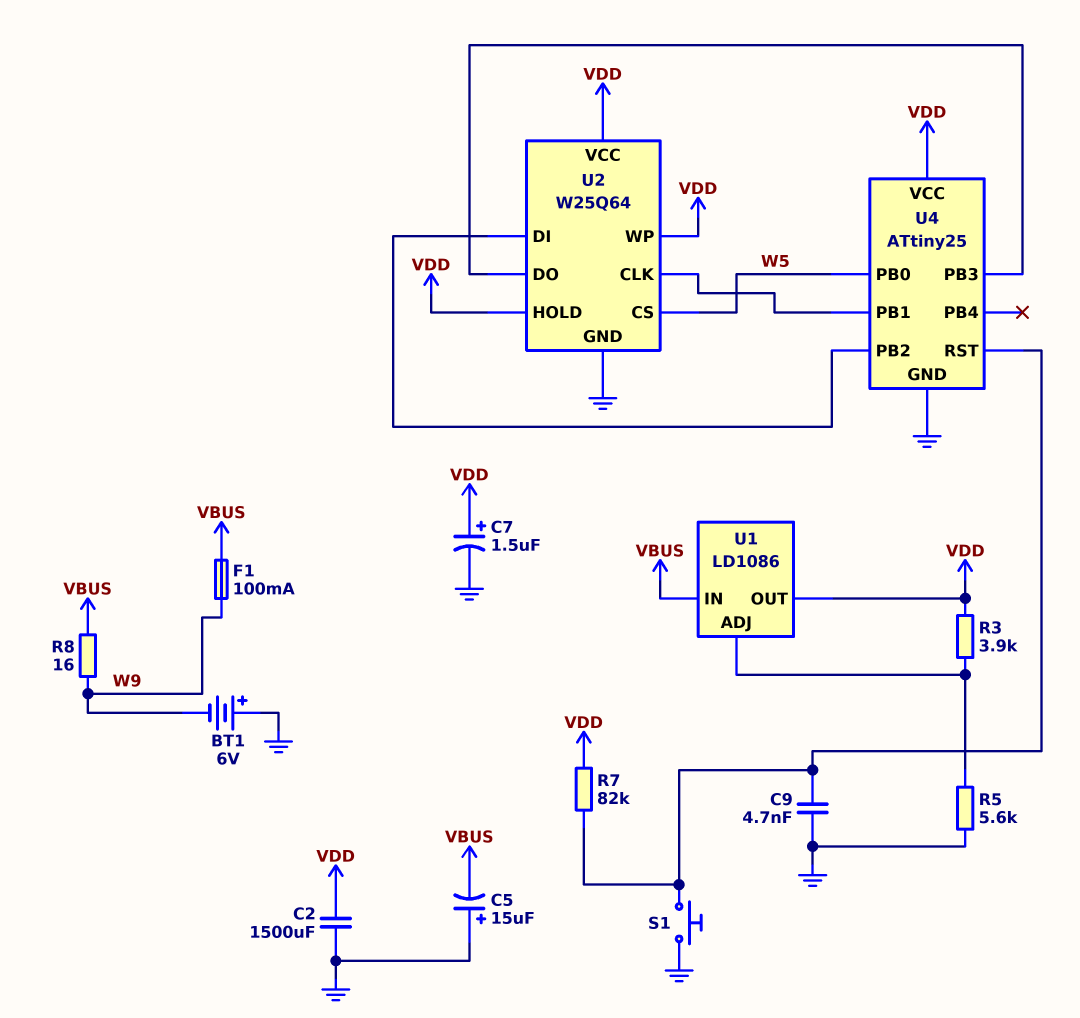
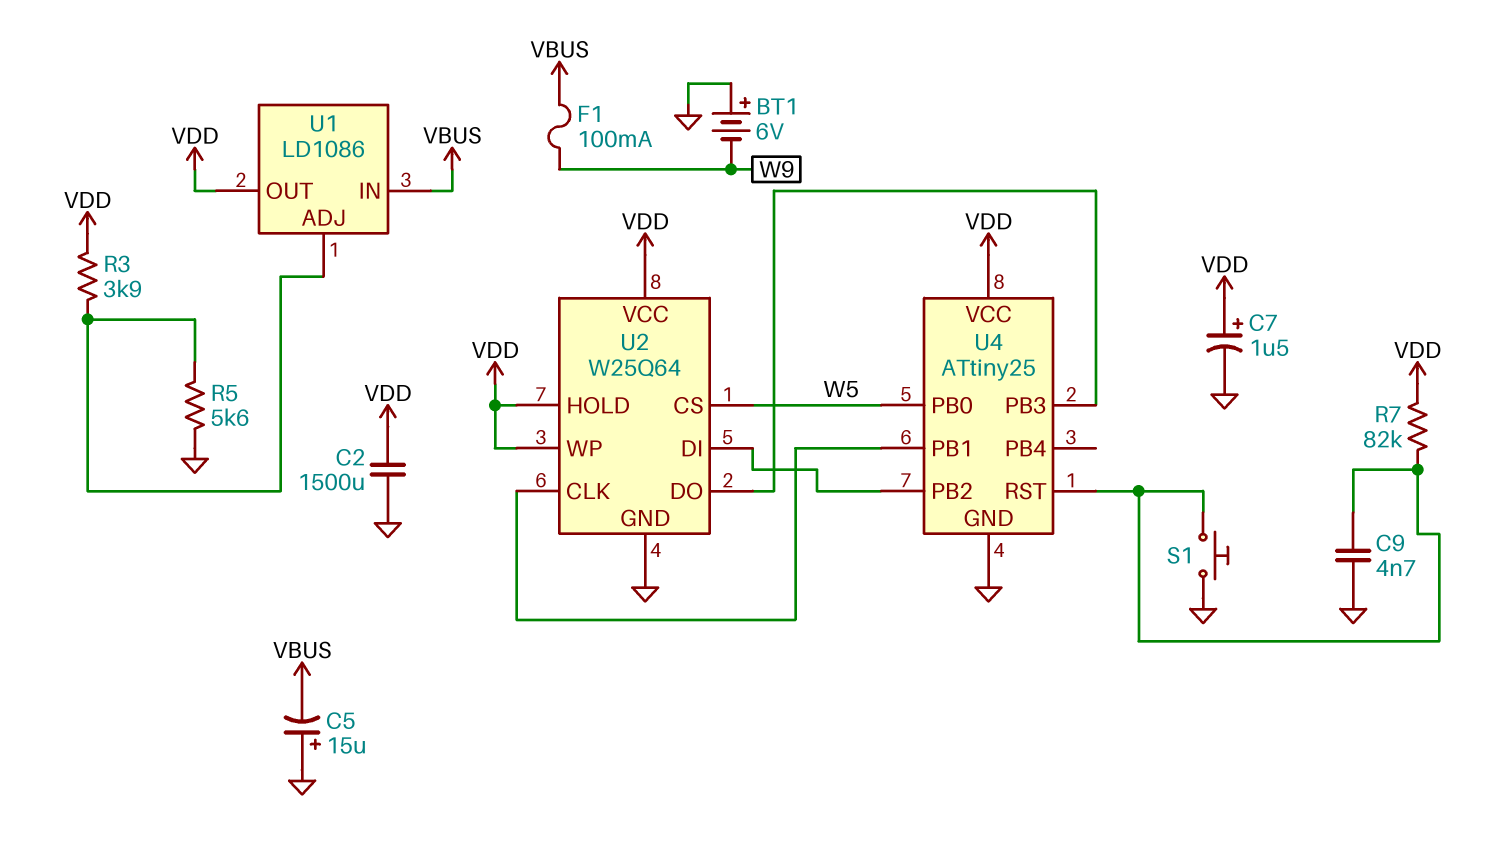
R8: 16 (VBUS, W9) -> none

